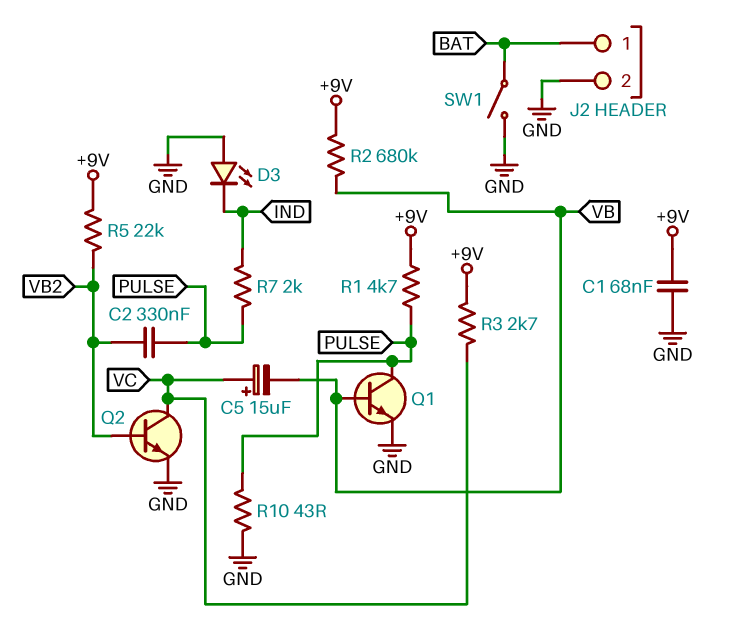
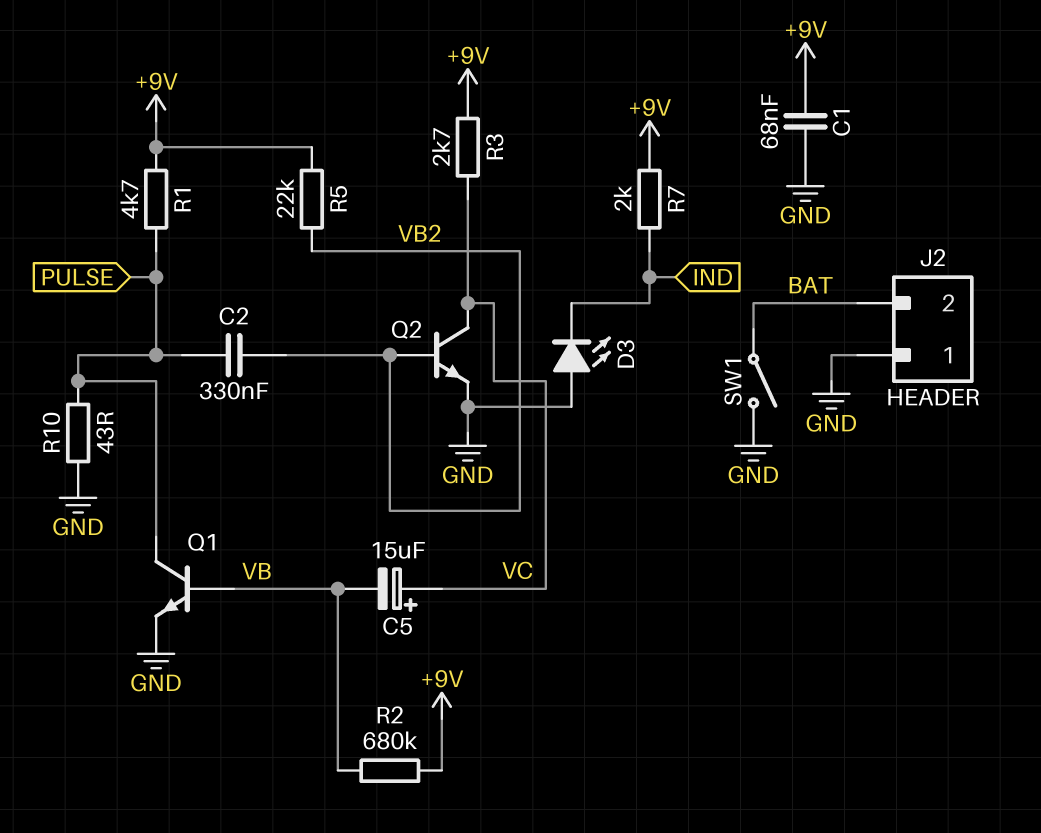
J2 pin 1: BAT -> GND
J2 pin 2: GND -> BAT
R7: 2k (IND, PULSE) -> 2k (+9V, IND)

